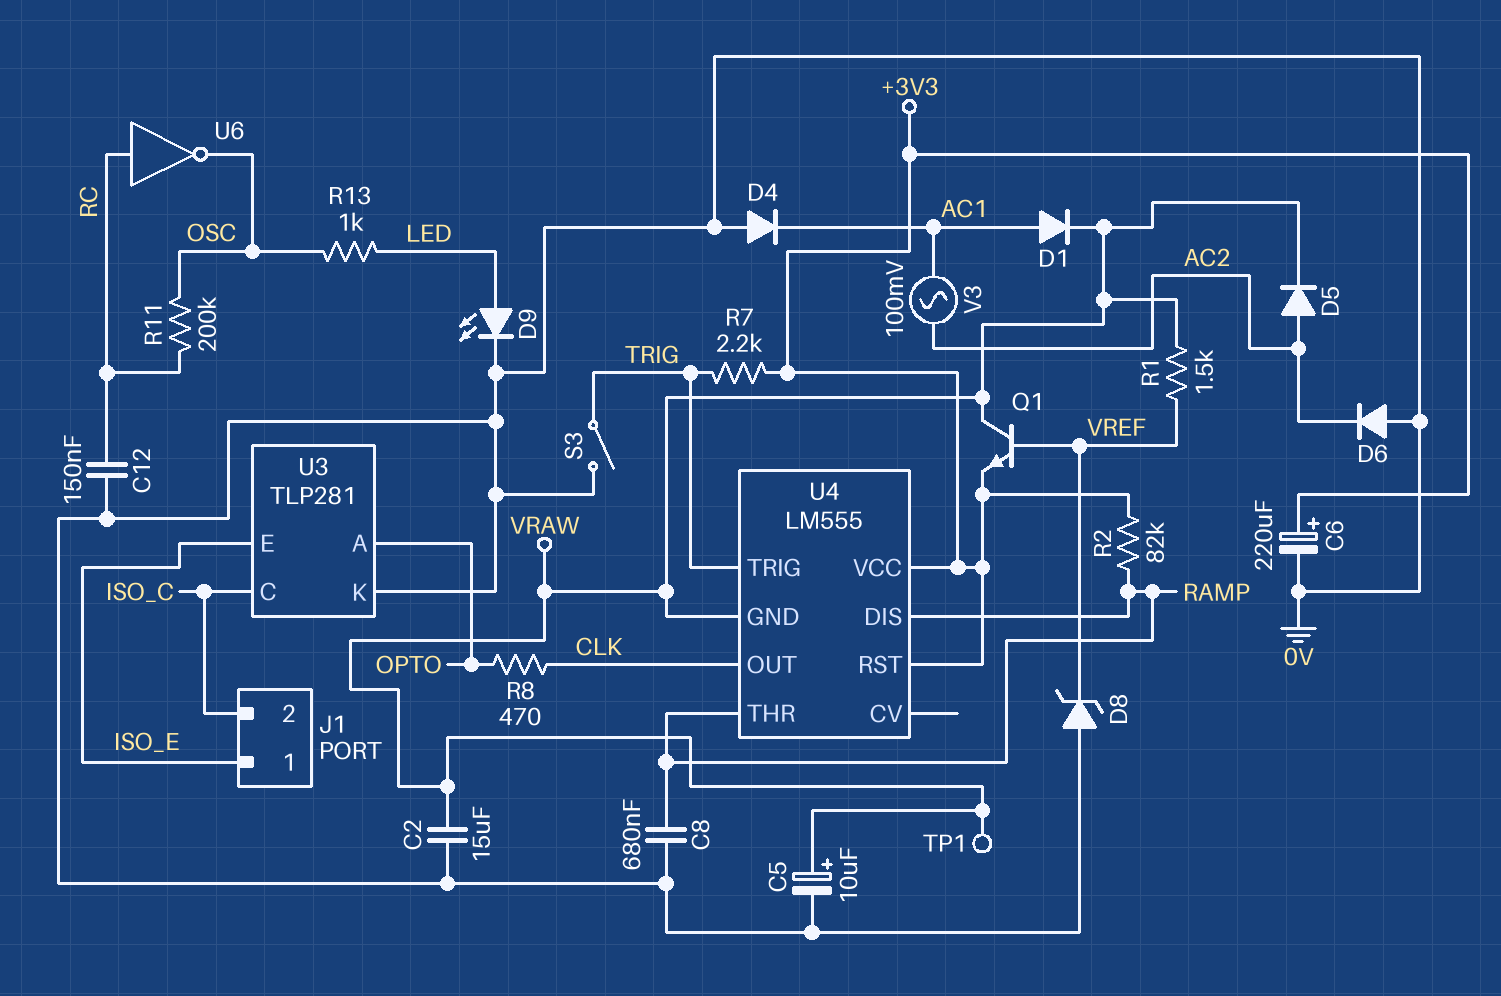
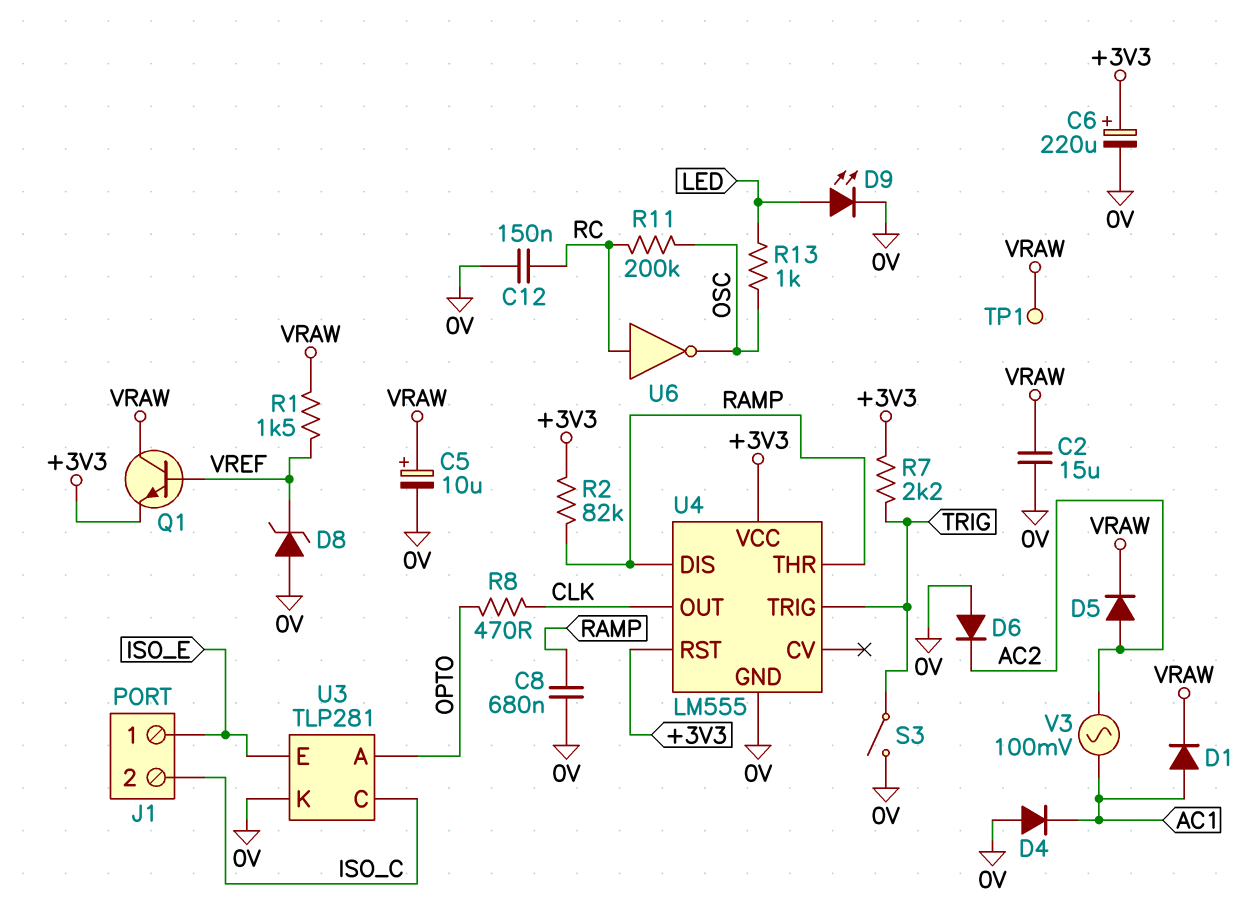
U4 pin GND: VRAW -> 0V

